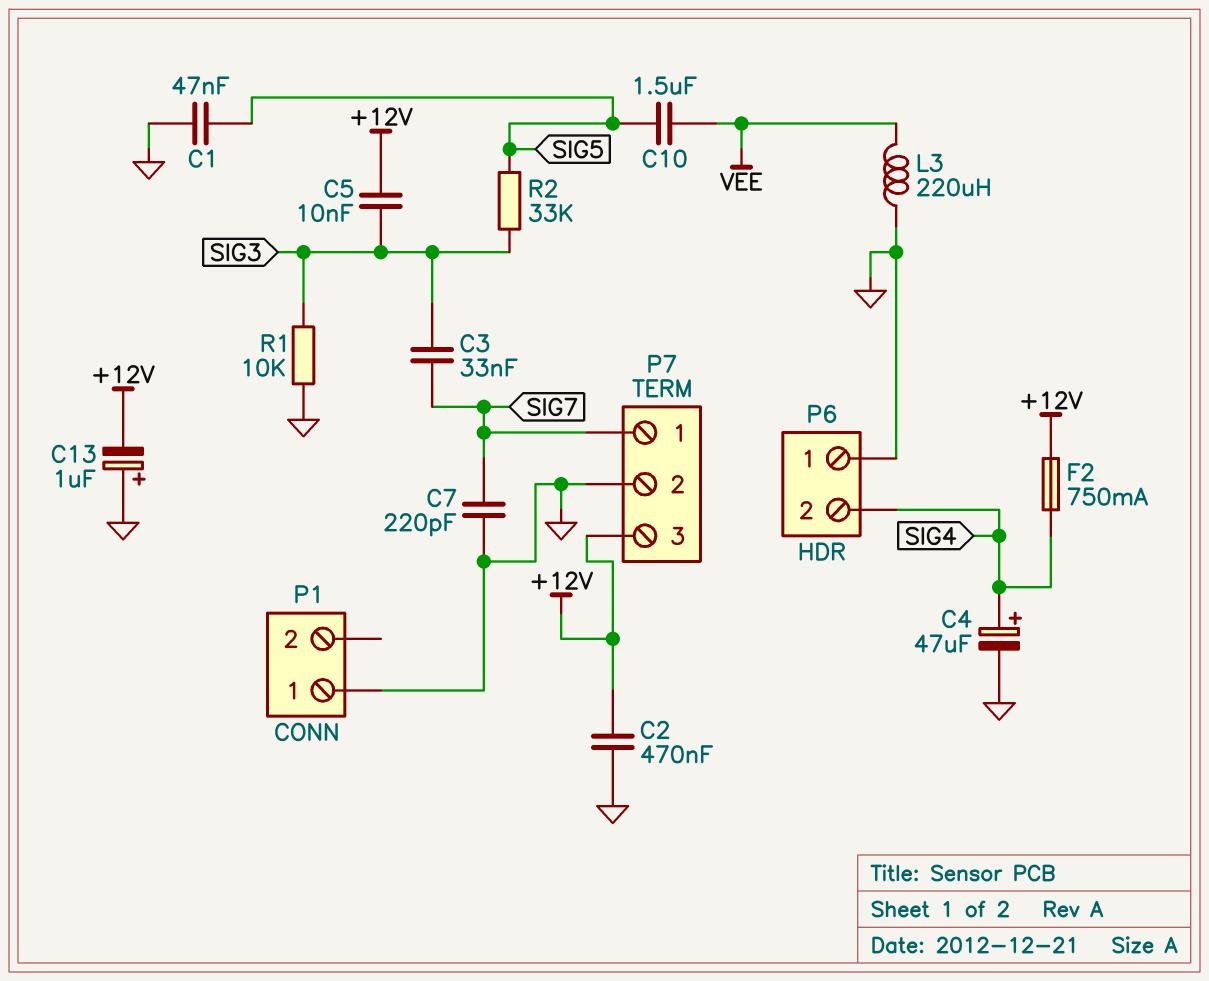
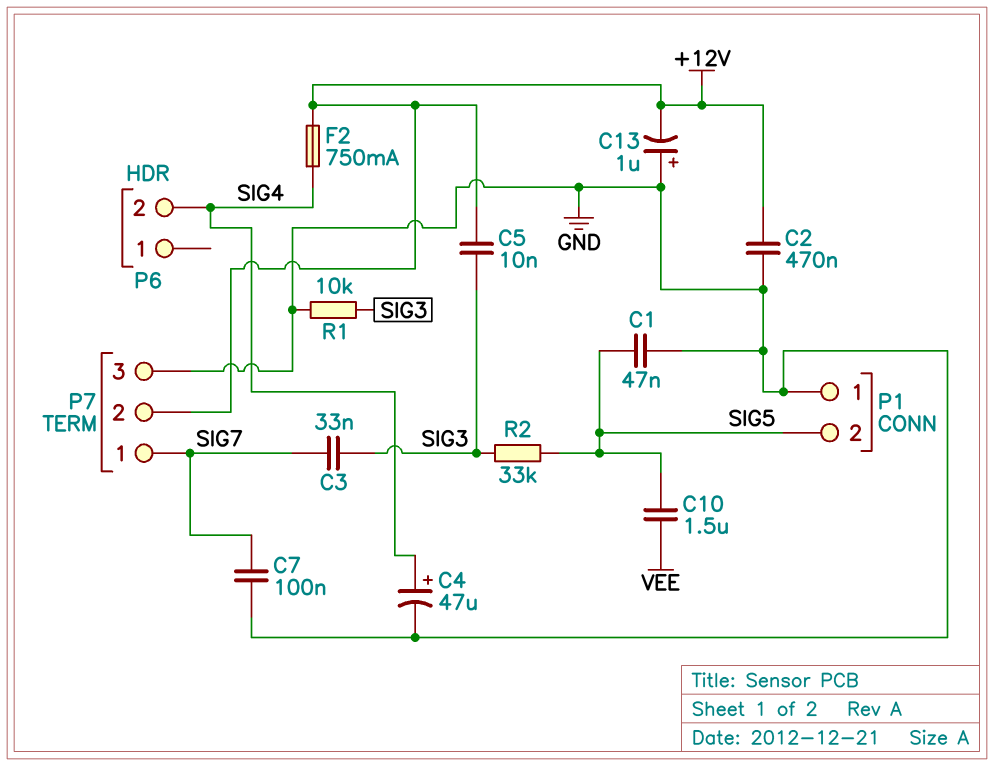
C7: 220pF (GND, SIG7) -> 100nF (GND, SIG7)
L3: 220uH (GND, VEE) -> none
P1 pin 2: none -> SIG5
P6 pin 1: GND -> none
P7 pin 2: GND -> +12V
P7 pin 3: +12V -> GND

